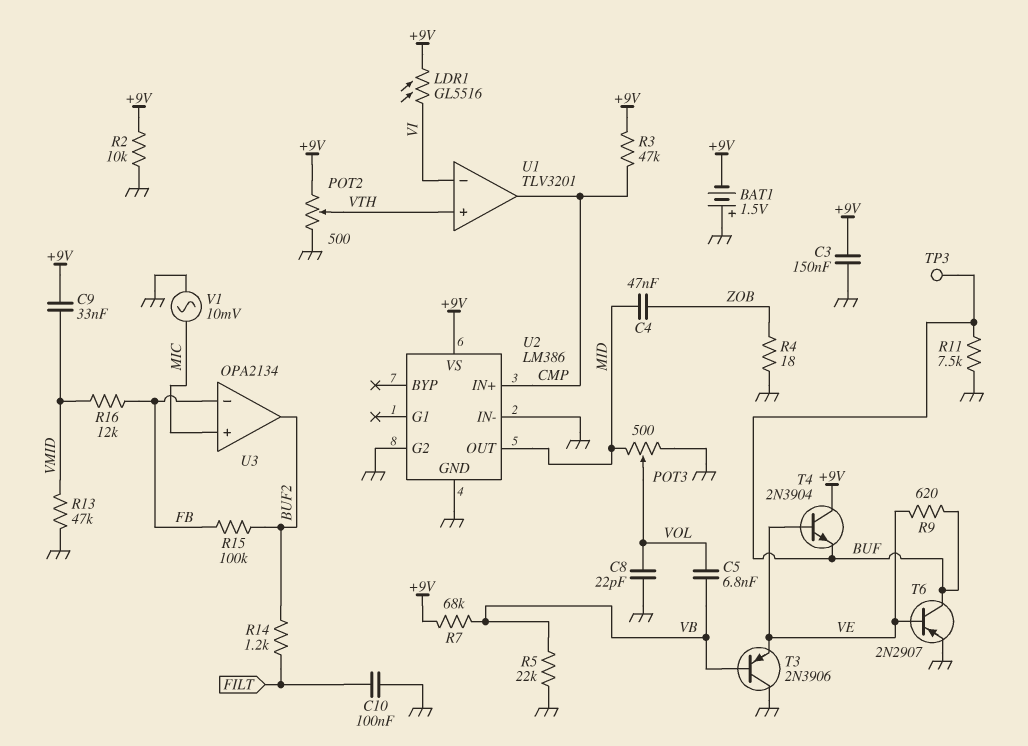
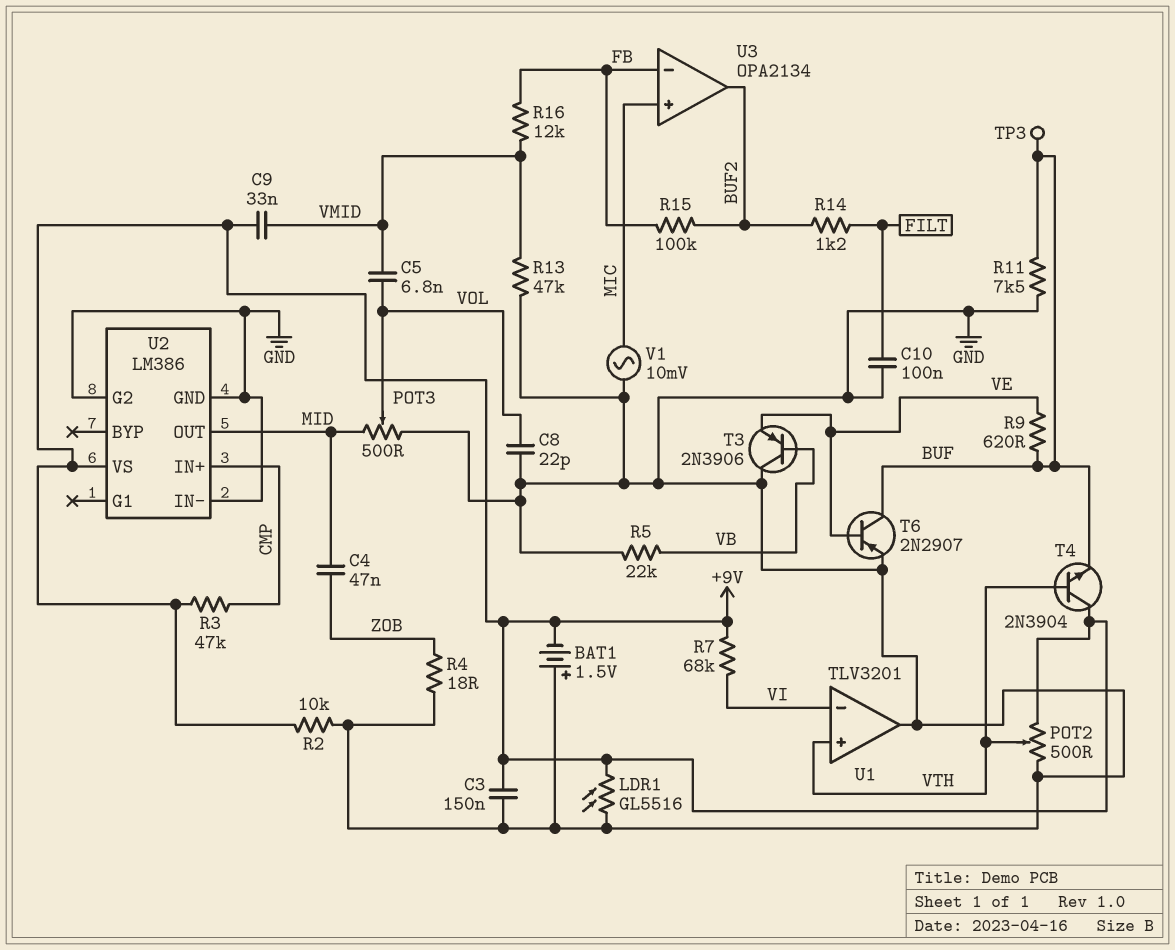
C5: 6.8nF (VB, VOL) -> 6.8nF (VMID, VOL)
LDR1: GL5516 (+9V, VI) -> GL5516 (+9V, GND)
R7: 68k (+9V, VB) -> 68k (+9V, VI)
T4: NPN 2N3904 (B VE, C +9V, E BUF) -> NPN 2N3904 (B VTH, C +9V, E BUF)
U1 pin out: CMP -> GND

